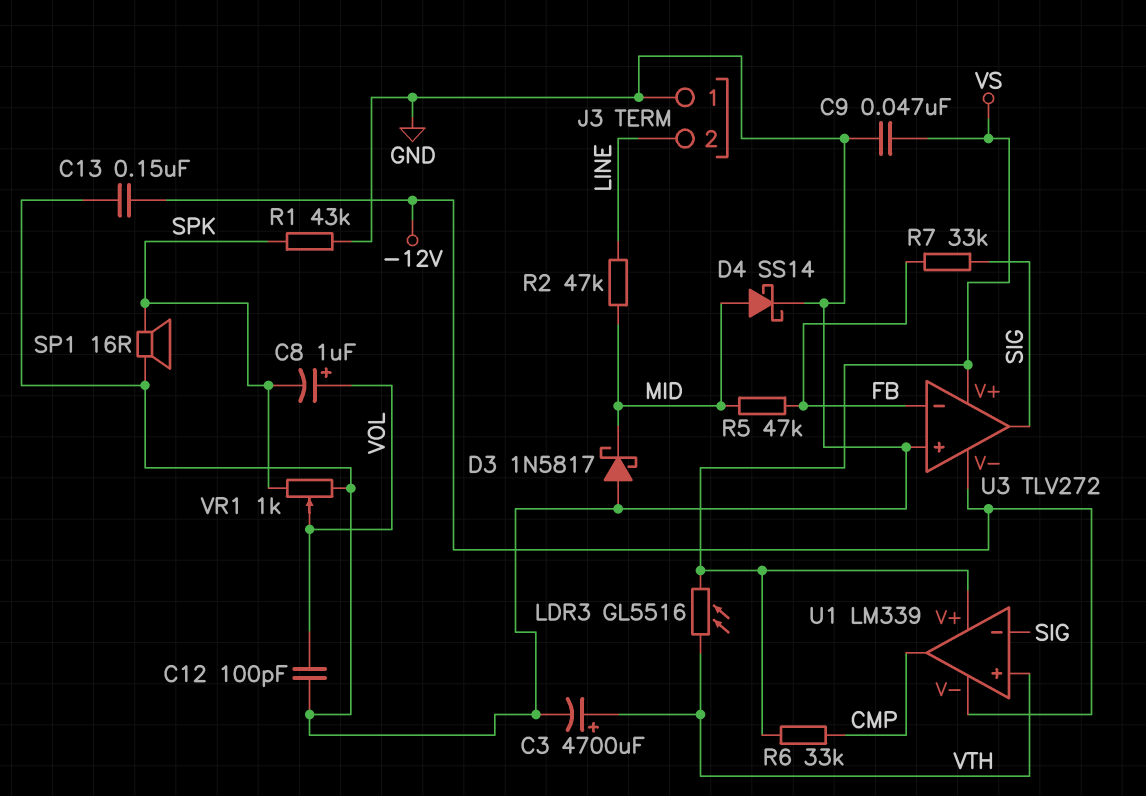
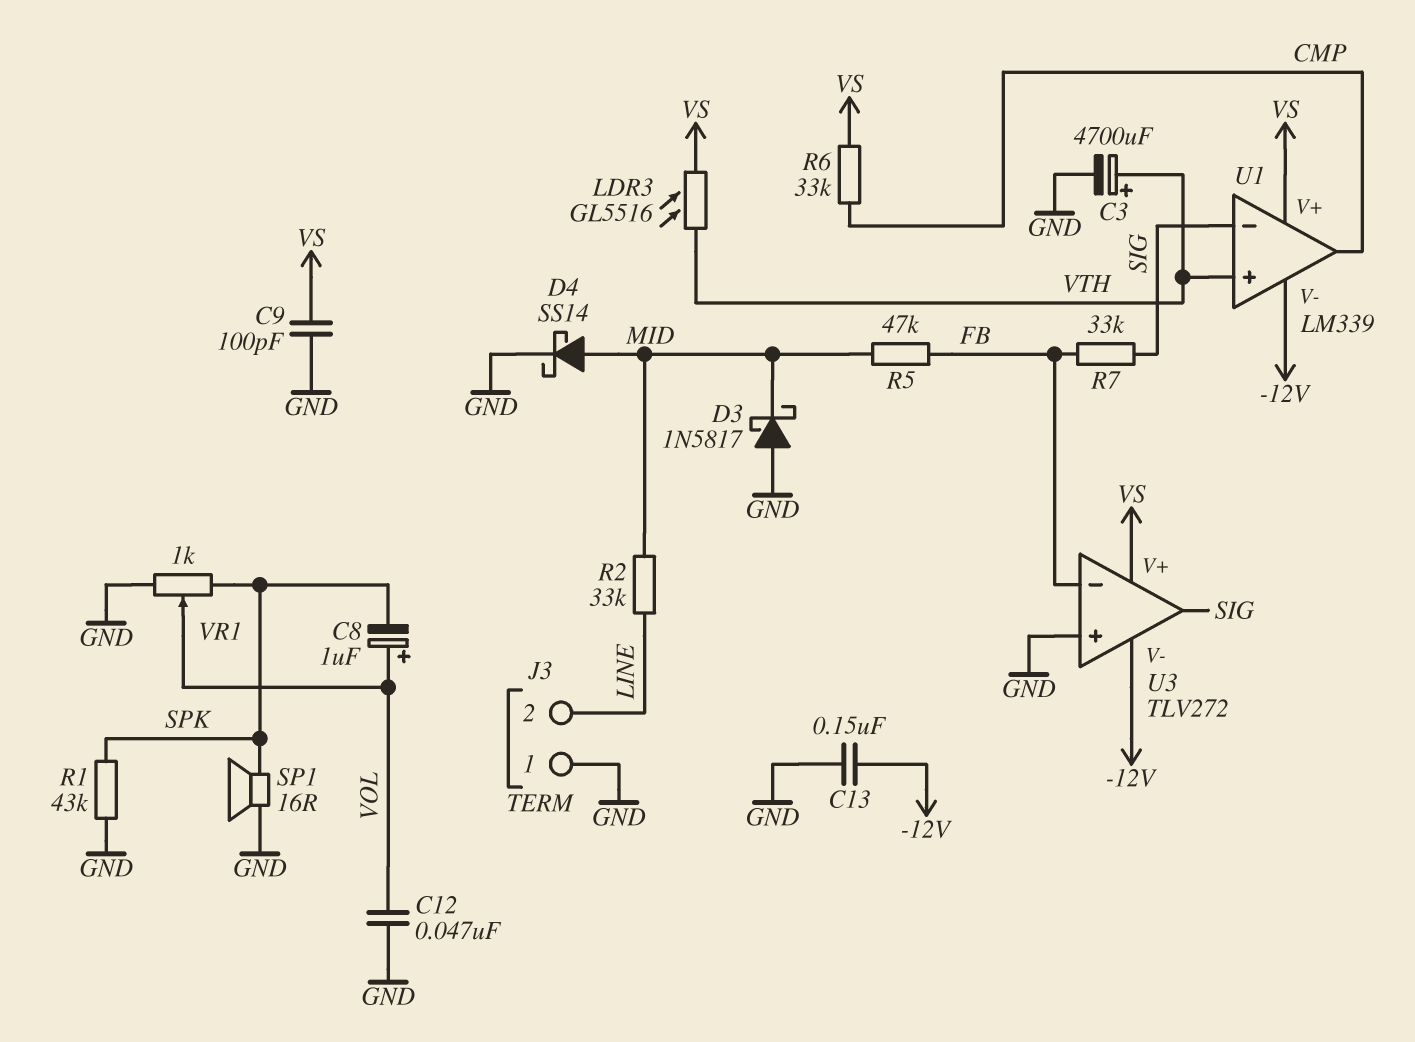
C9: 47nF (GND, VS) -> 100pF (GND, VS)
C12: 100pF (GND, VOL) -> 47nF (GND, VOL)
R2: 47k (LINE, MID) -> 33k (LINE, MID)

